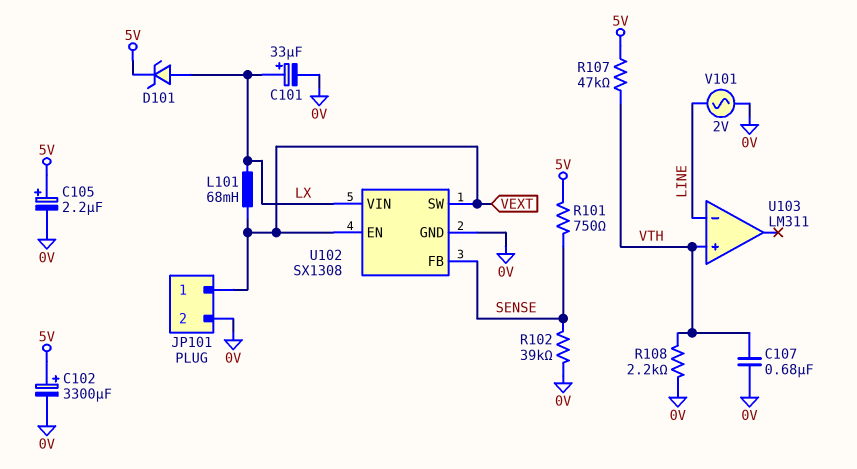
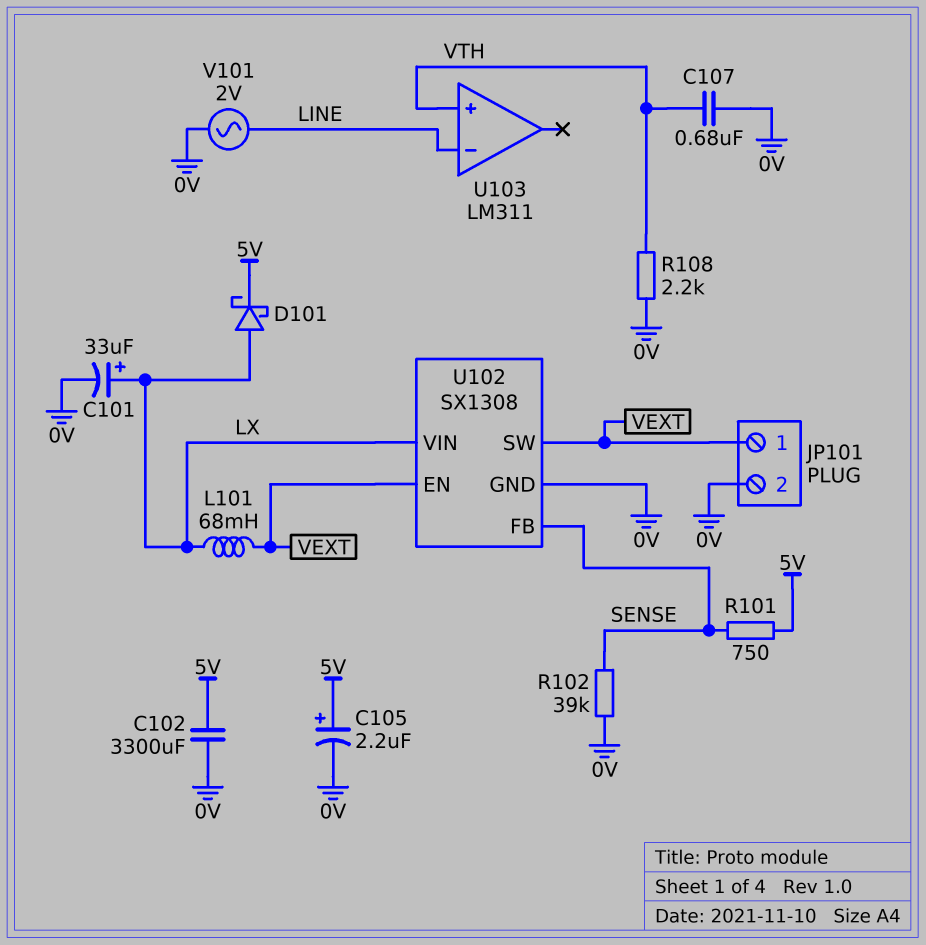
C102: 3300uF (plus 5V, minus 0V) -> 3300uF (0V, 5V)
D101: zener (A LX, K 5V) -> schottky (A LX, K 5V)
R107: 47k (5V, VTH) -> none

